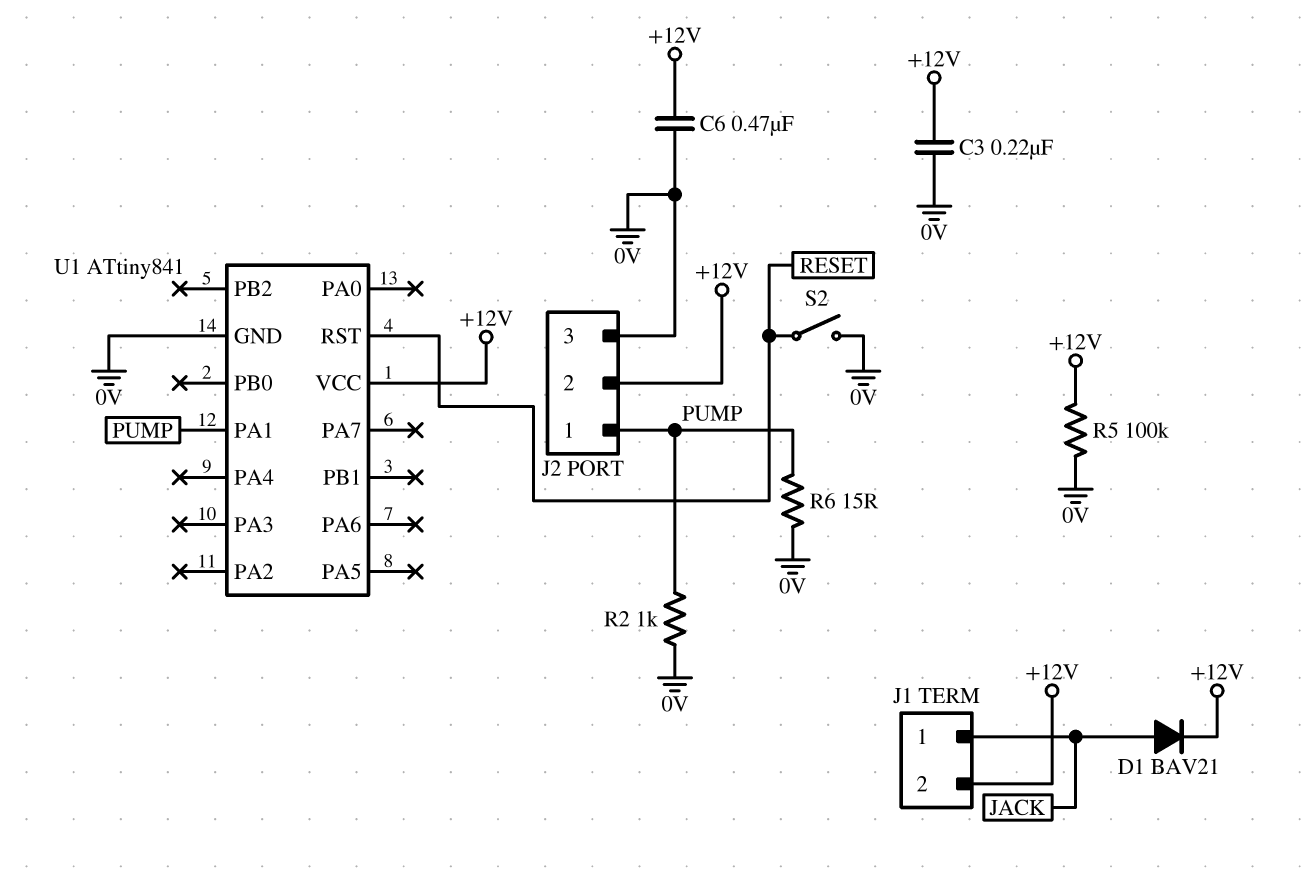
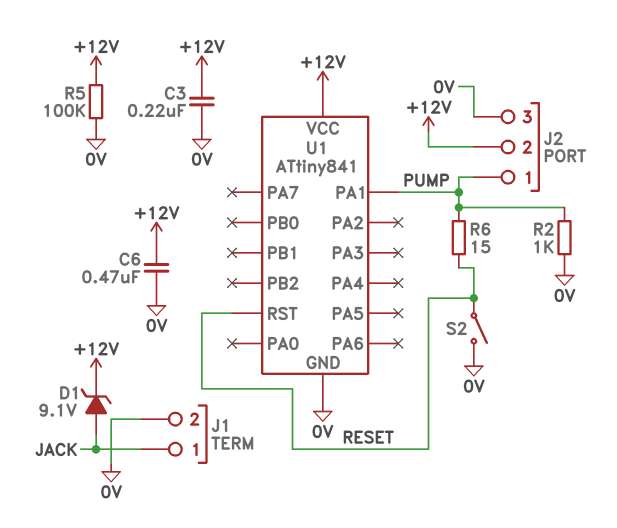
D1: diode BAV21 (A JACK, K +12V) -> zener 9.1V (A JACK, K +12V)
J1 pin 2: +12V -> 0V
R6: 15 (0V, PUMP) -> 15 (PUMP, RESET)

